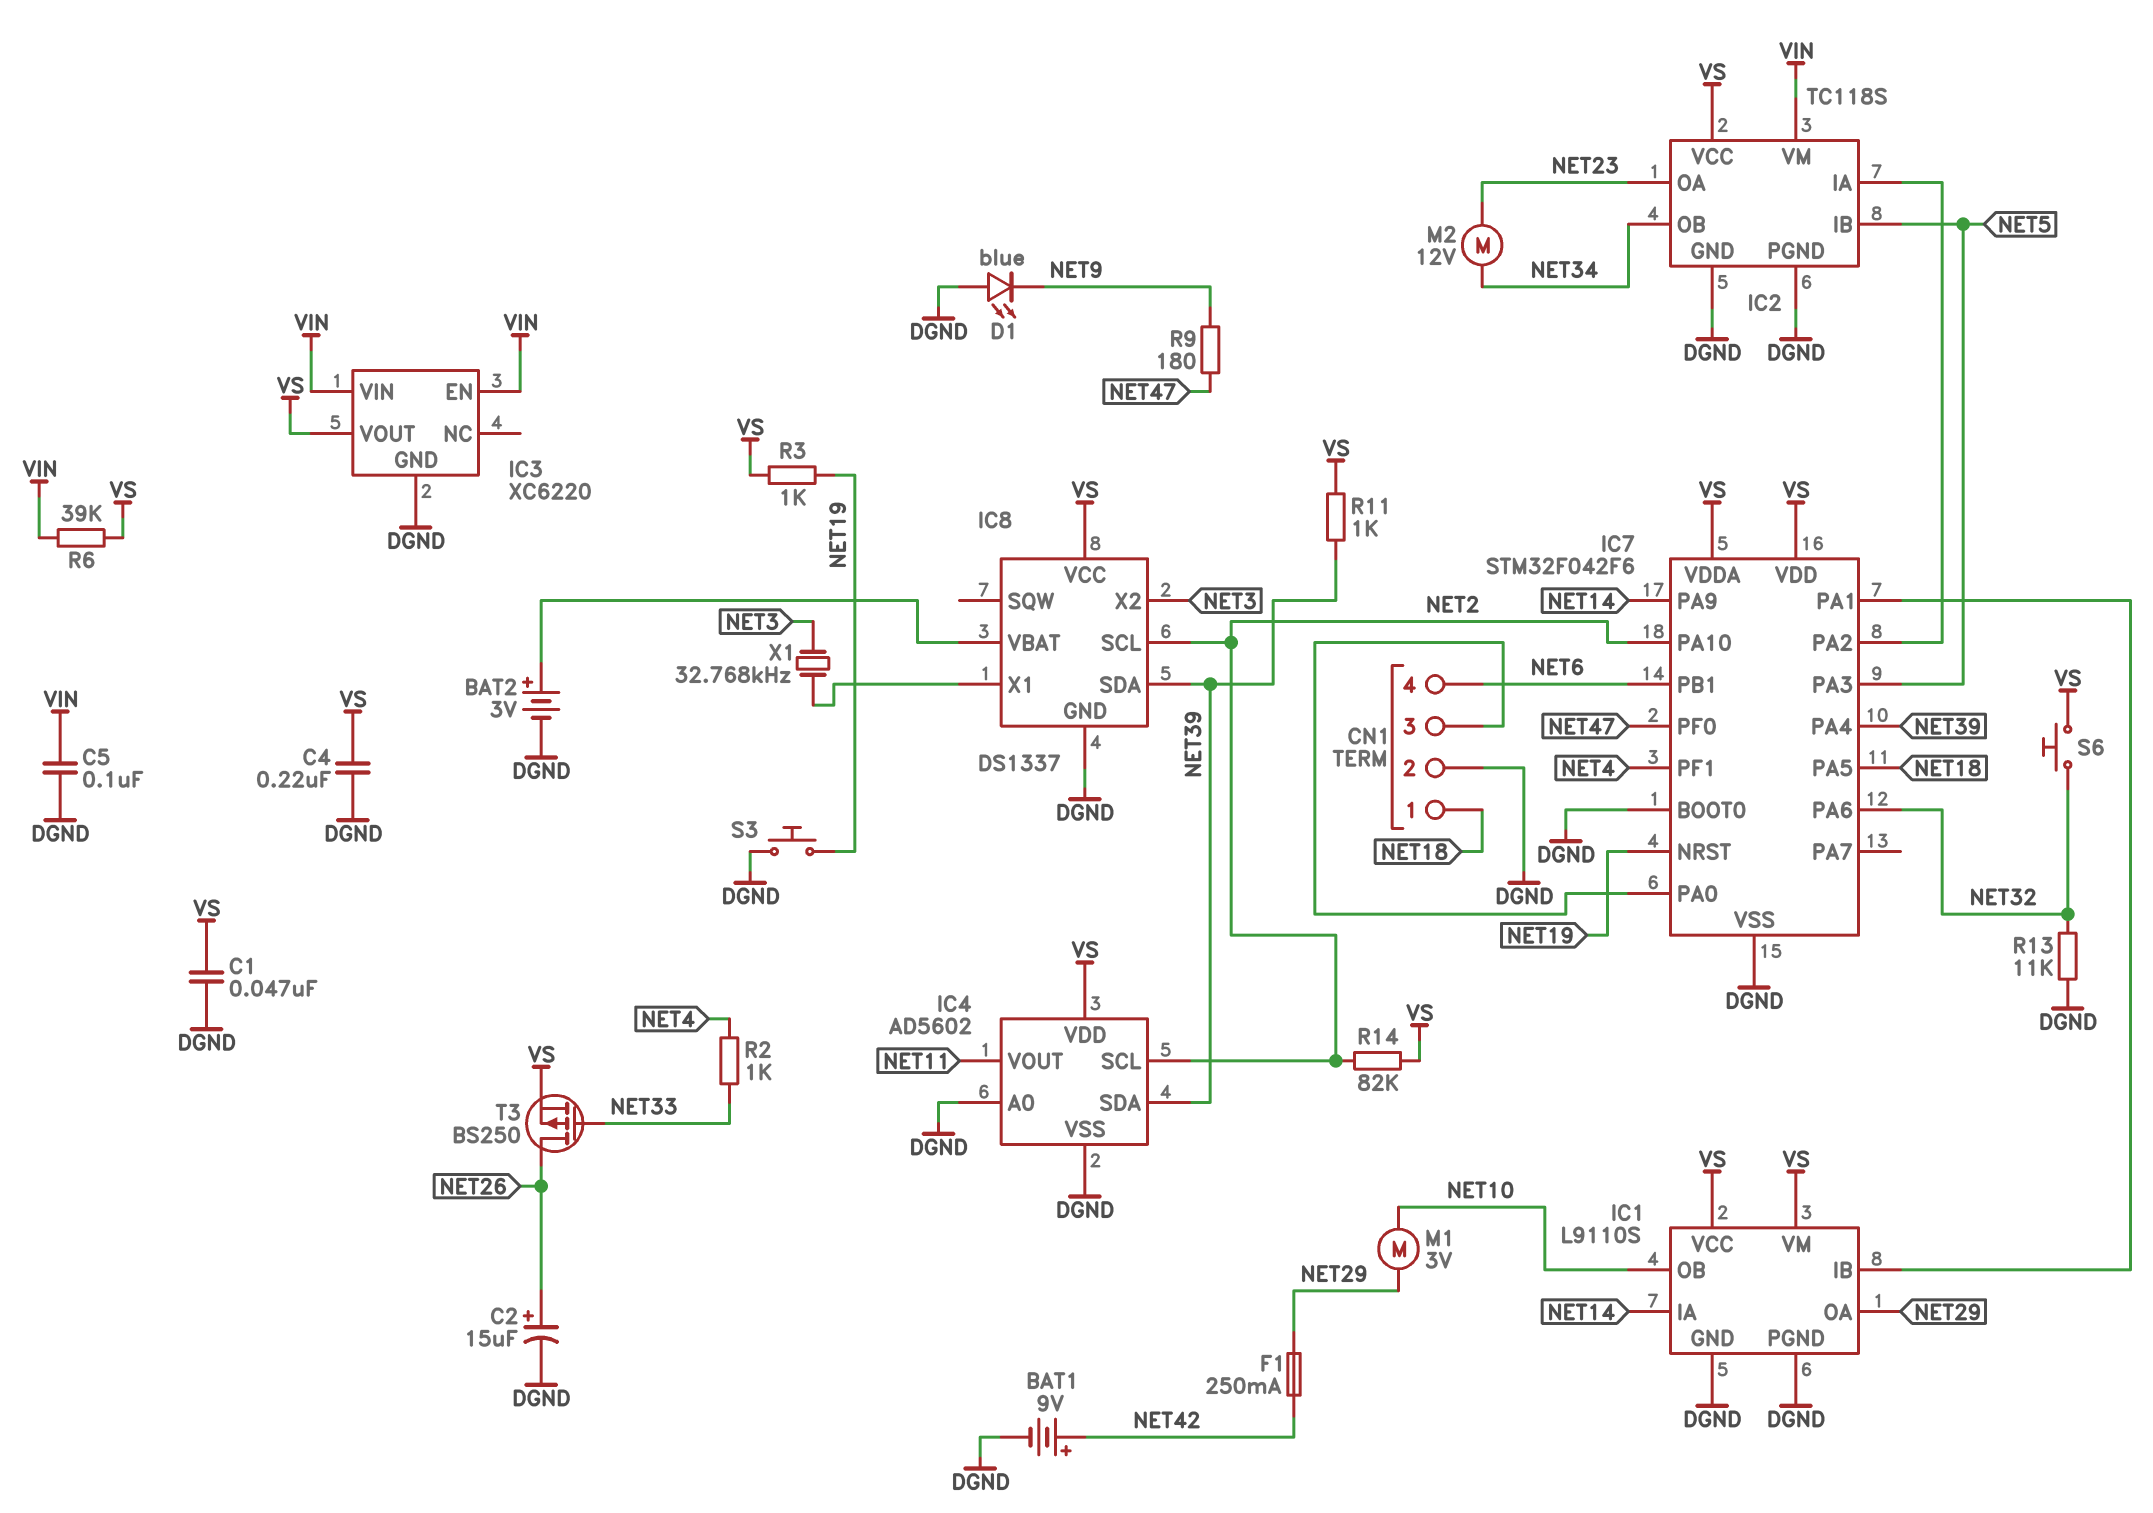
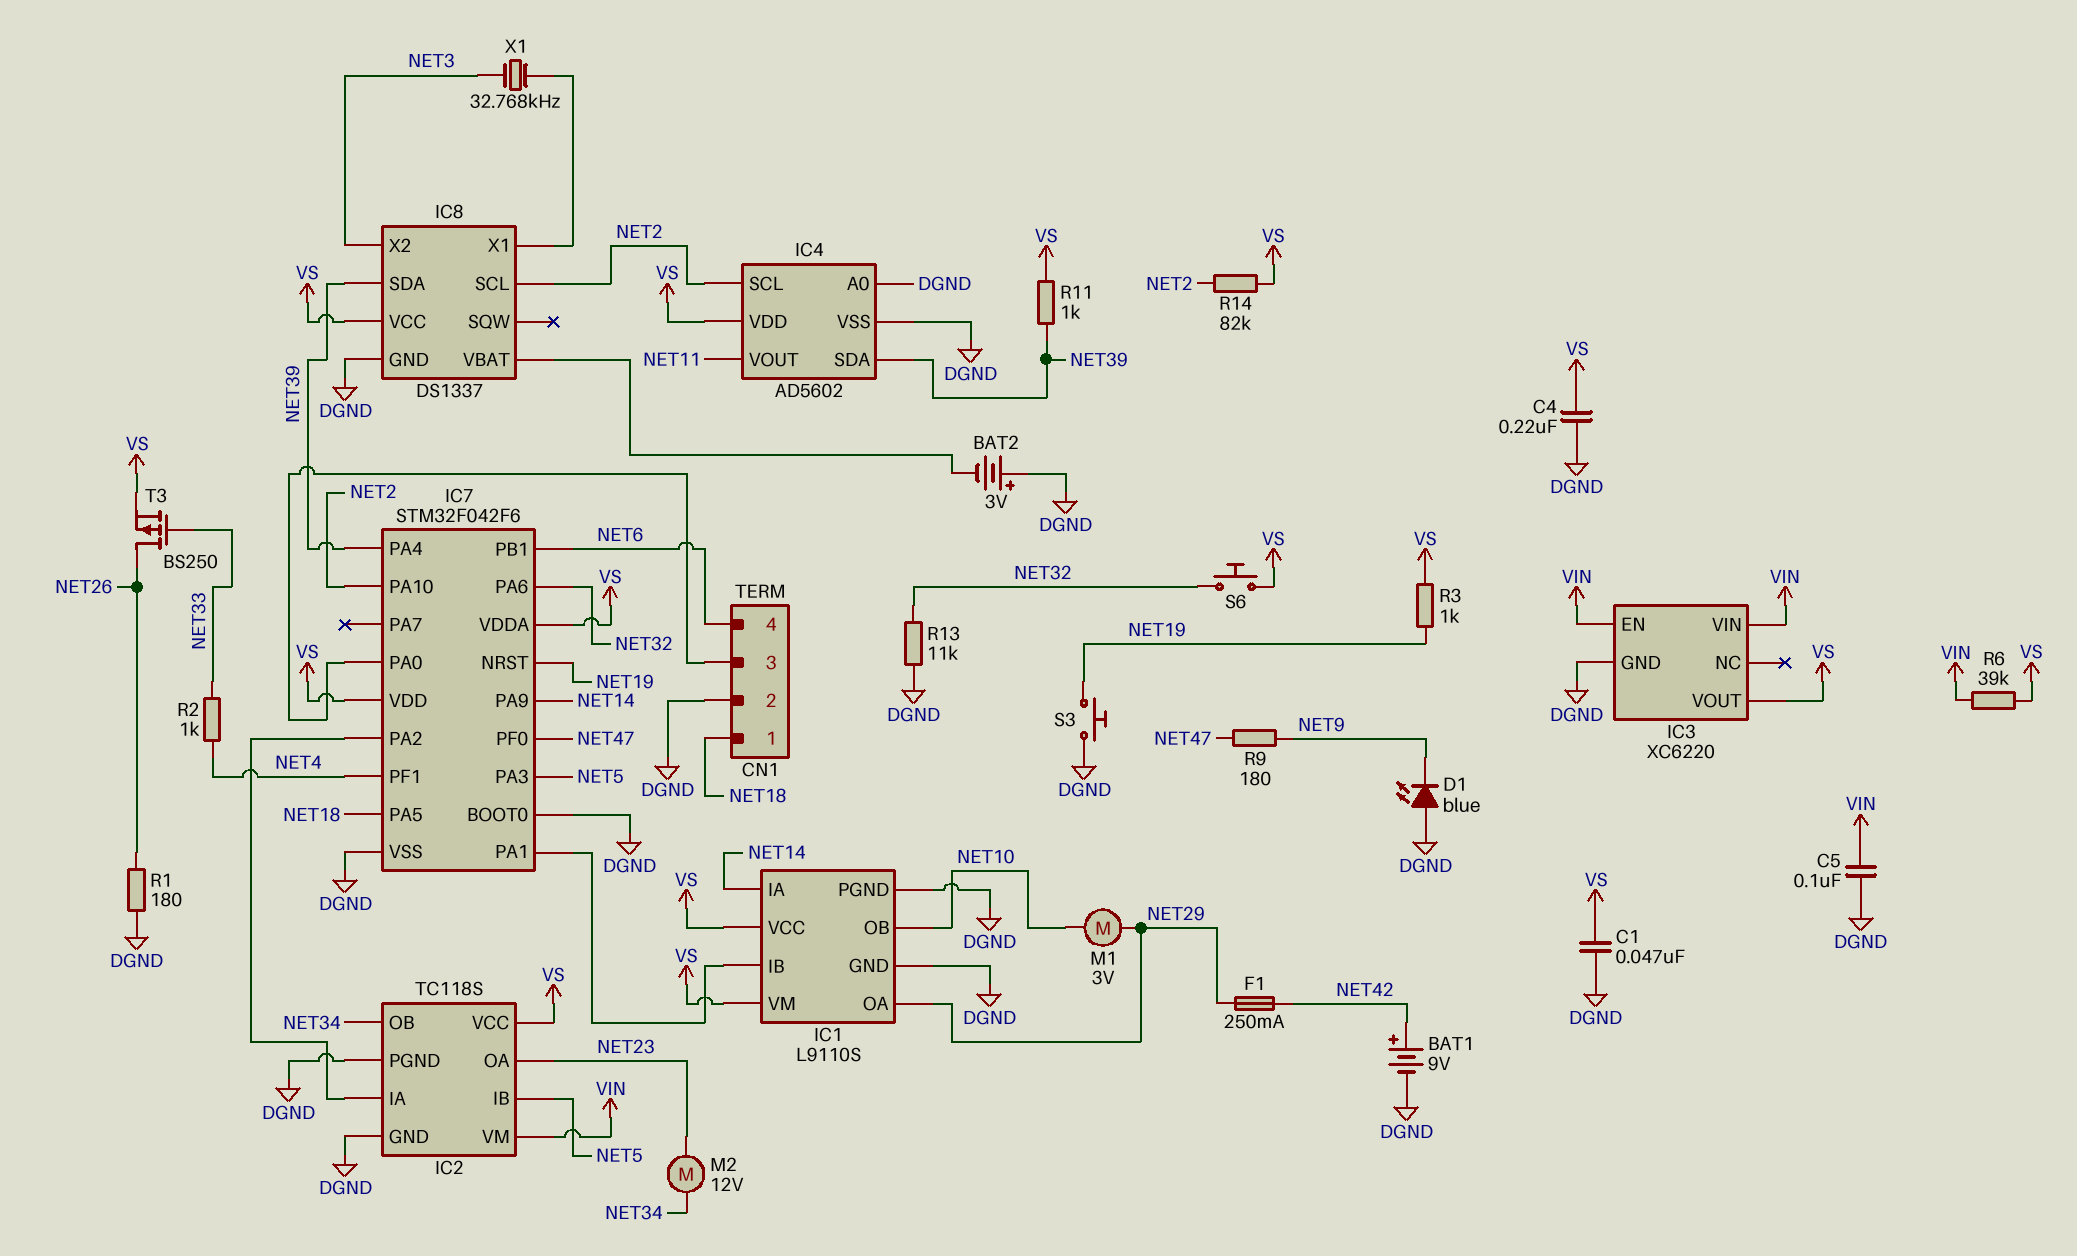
BAT2: 3V (plus IC8/VBAT, minus DGND) -> 3V (plus DGND, minus IC8/VBAT)
C2: 15uF (plus NET26, minus DGND) -> none
R1: none -> 180 (DGND, NET26)

